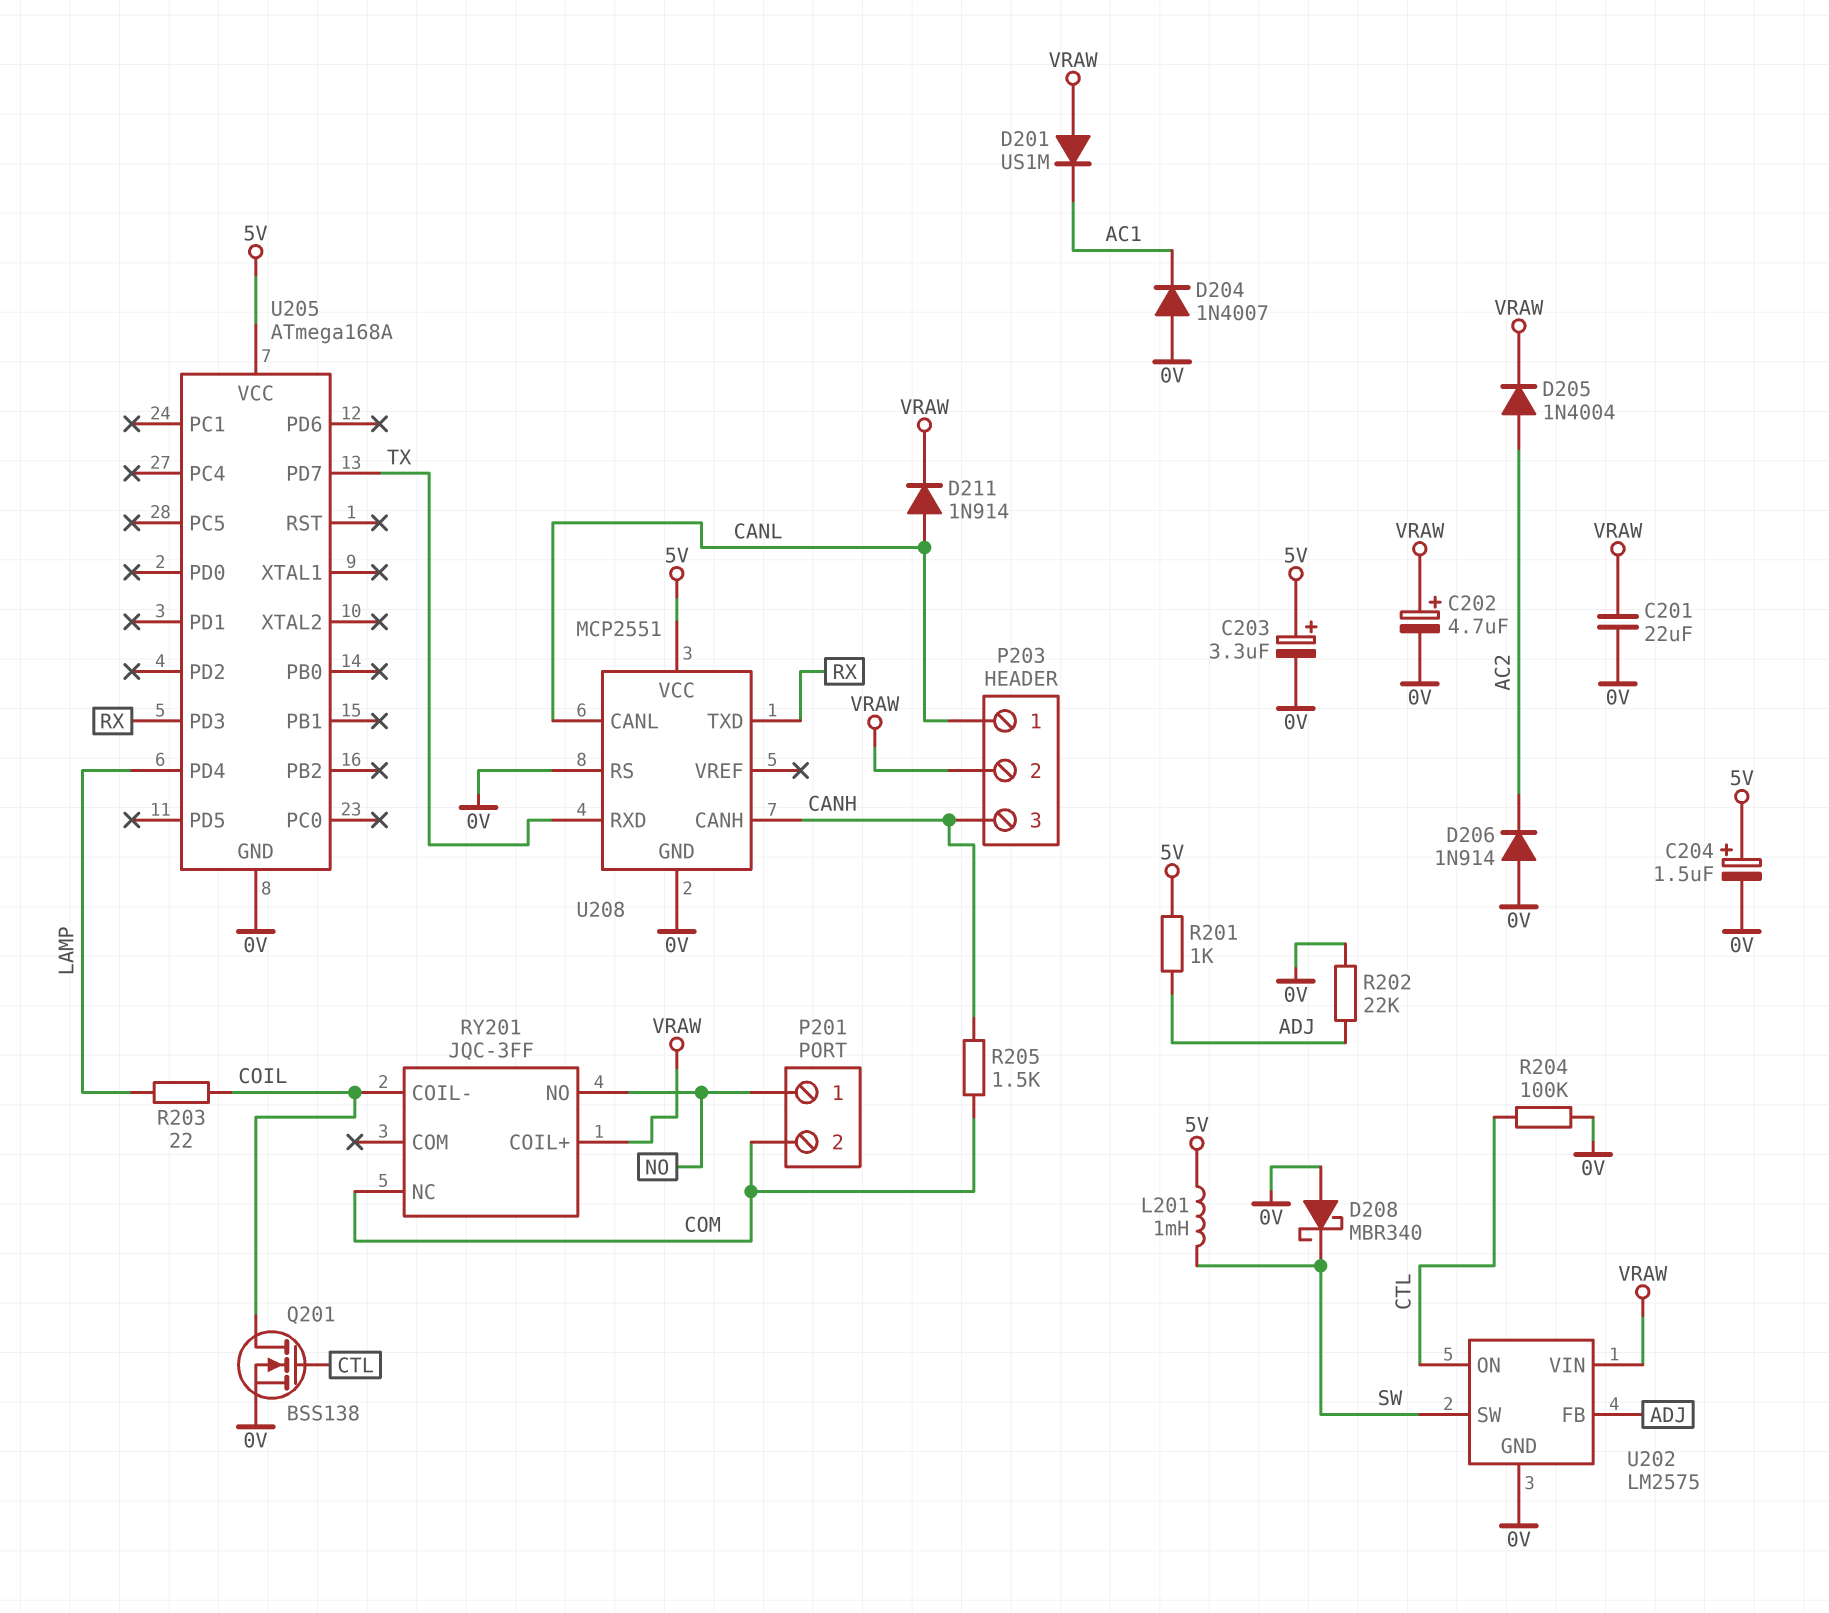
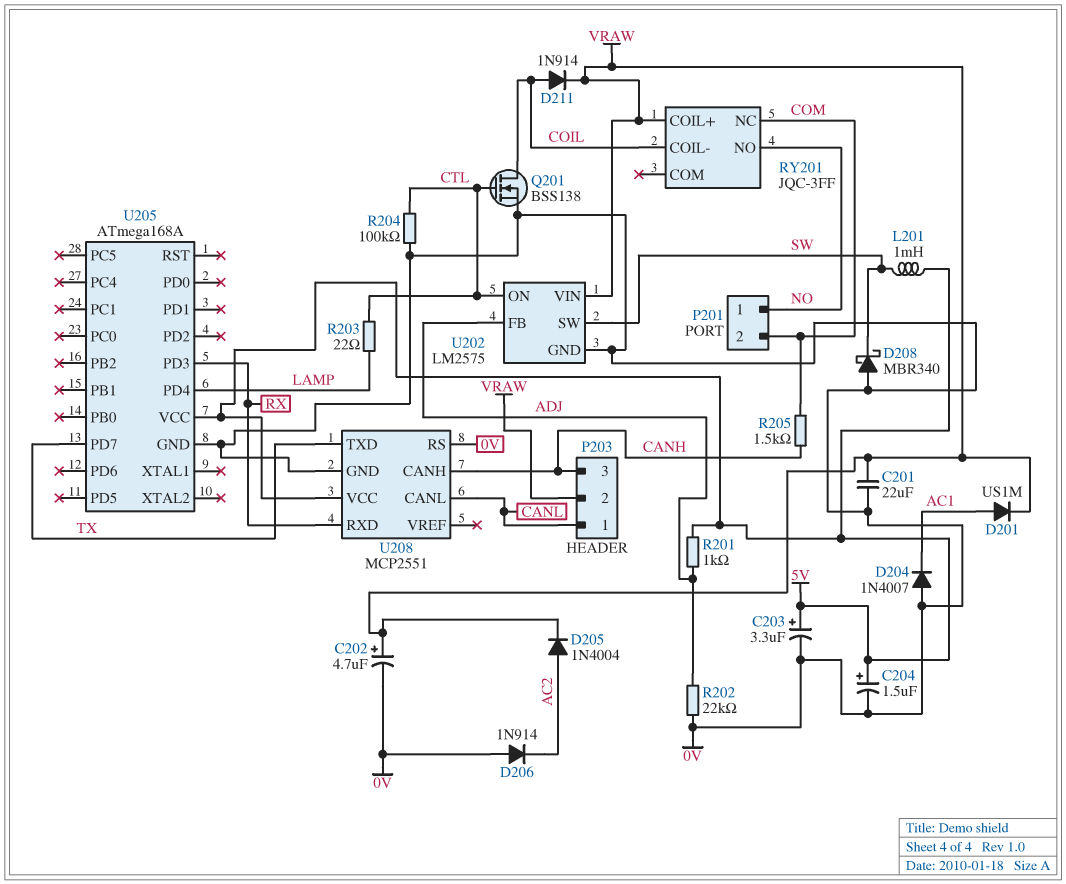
D201: diode US1M (A VRAW, K AC1) -> diode US1M (A AC1, K VRAW)
D211: diode 1N914 (A CANL, K VRAW) -> diode 1N914 (A COIL, K VRAW)
R203: 22 (COIL, LAMP) -> 22 (CTL, LAMP)
U208 pin RXD: TX -> RX
U208 pin TXD: RX -> TX

